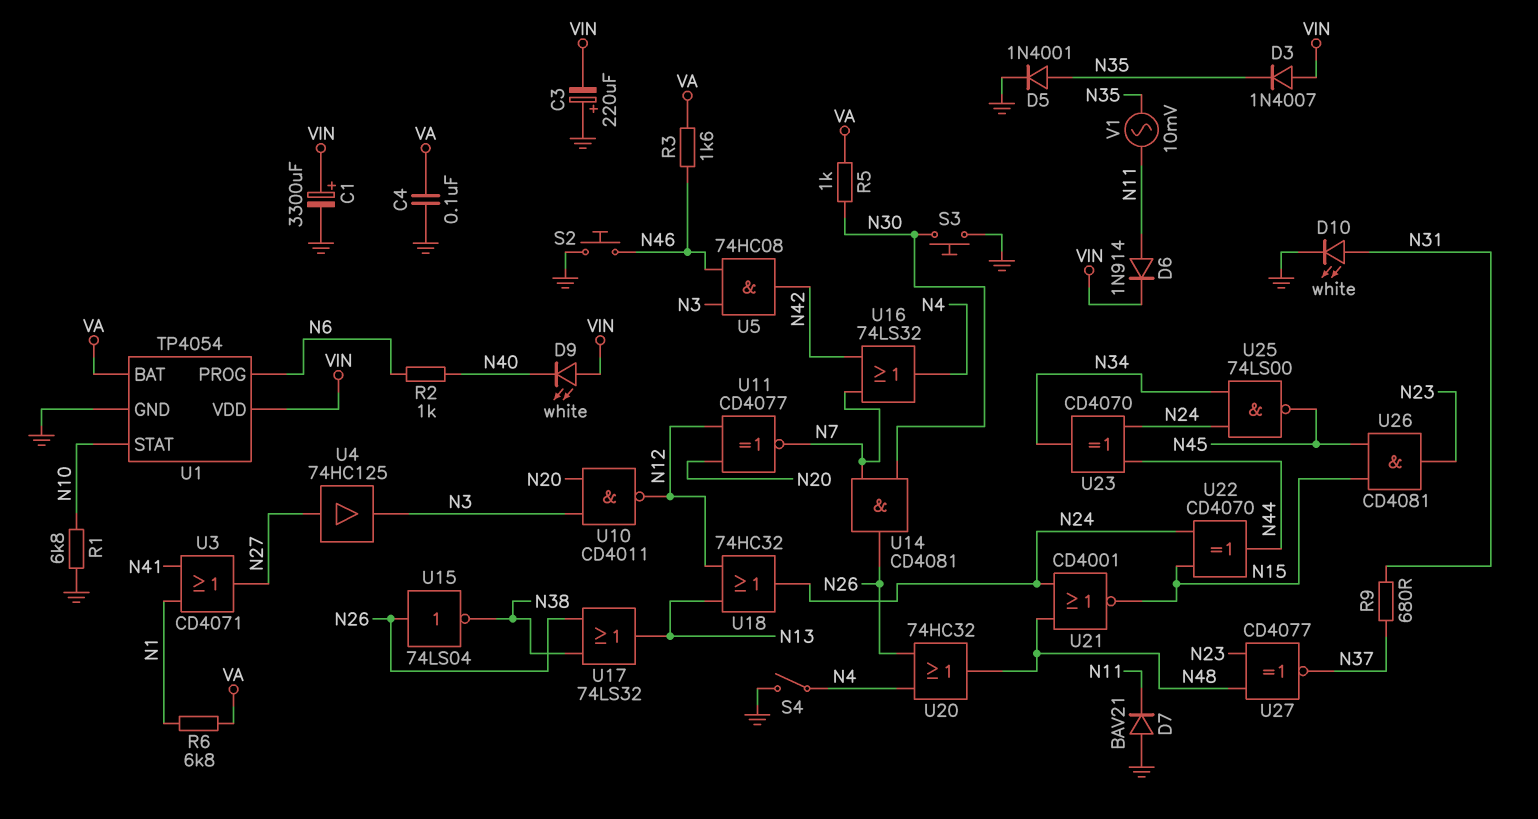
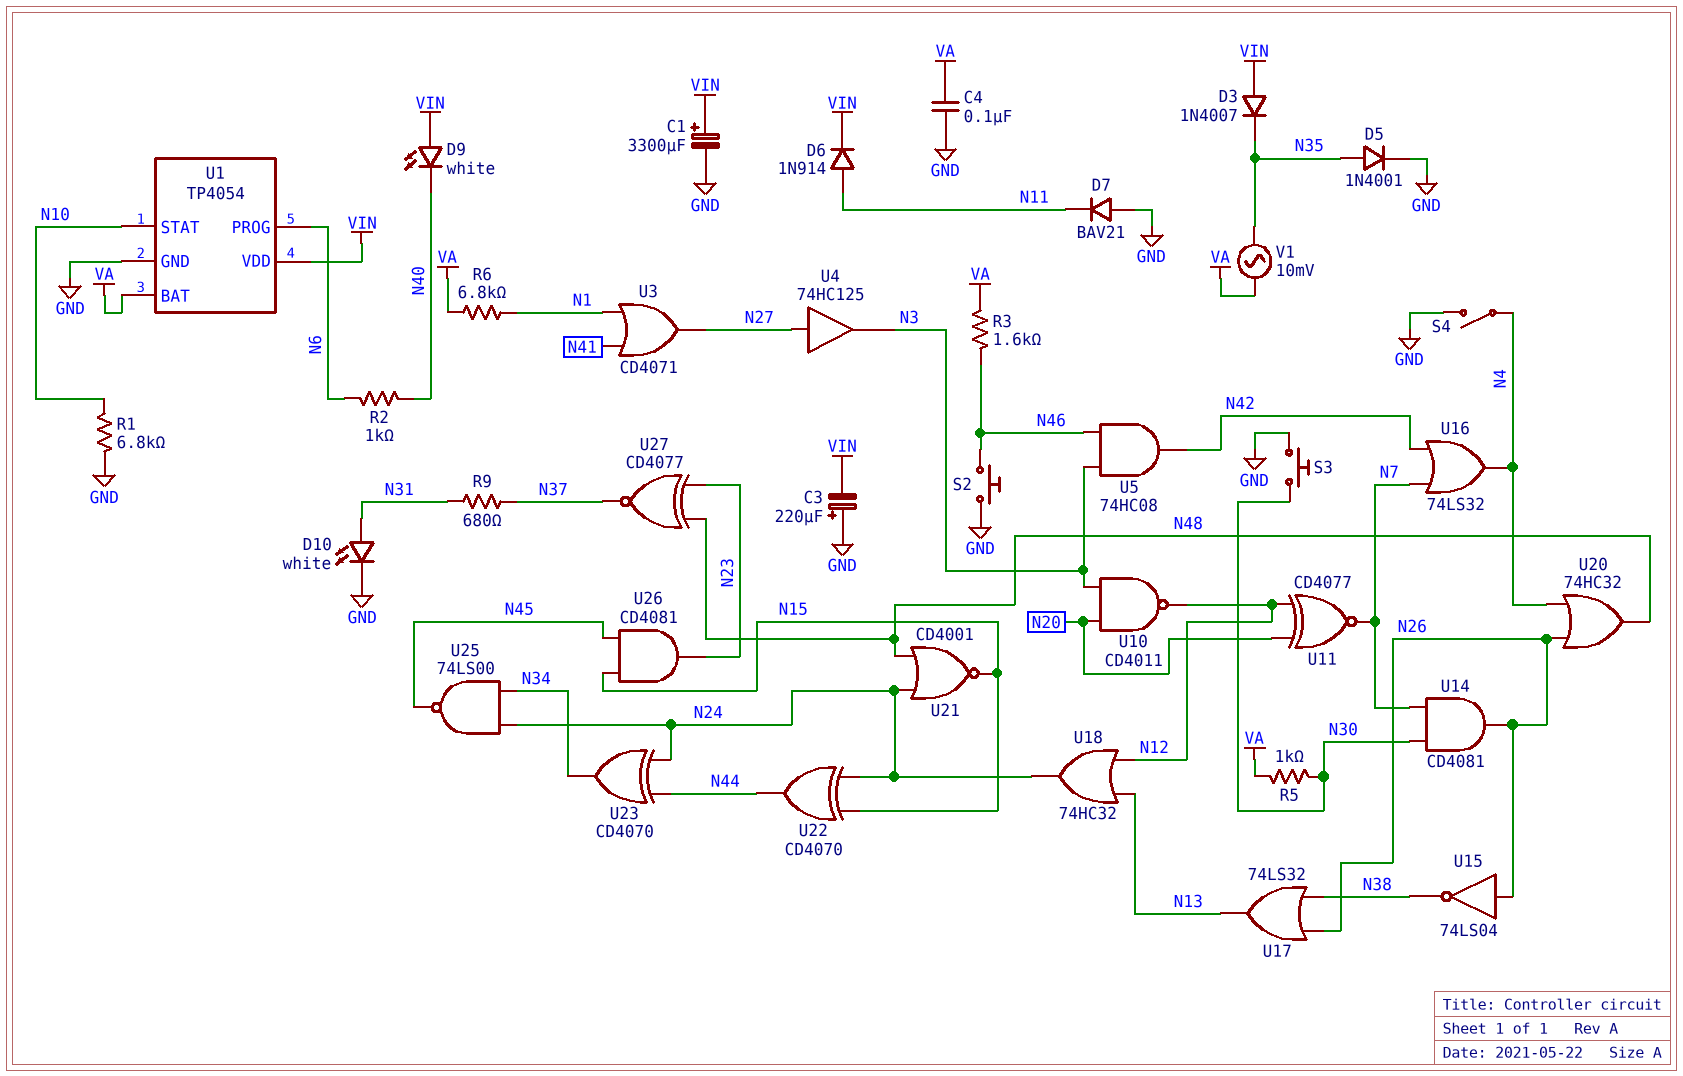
V1: AC 10mV (N11, N35) -> AC 10mV (N35, VA)

